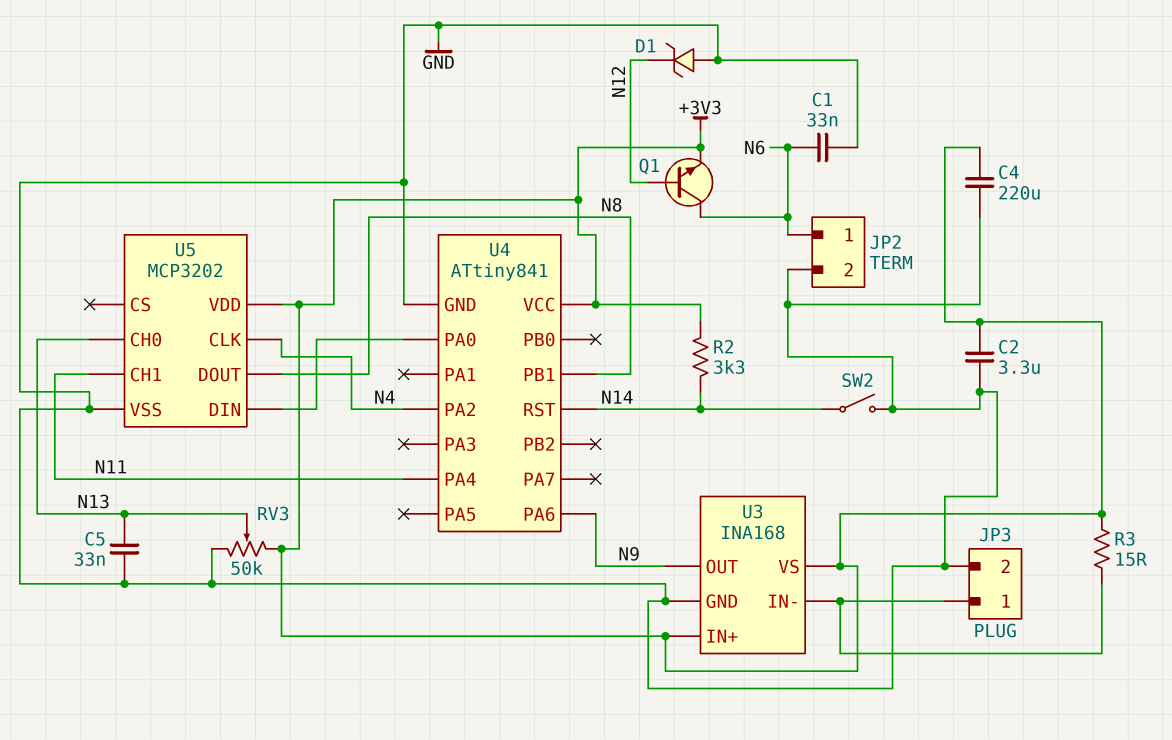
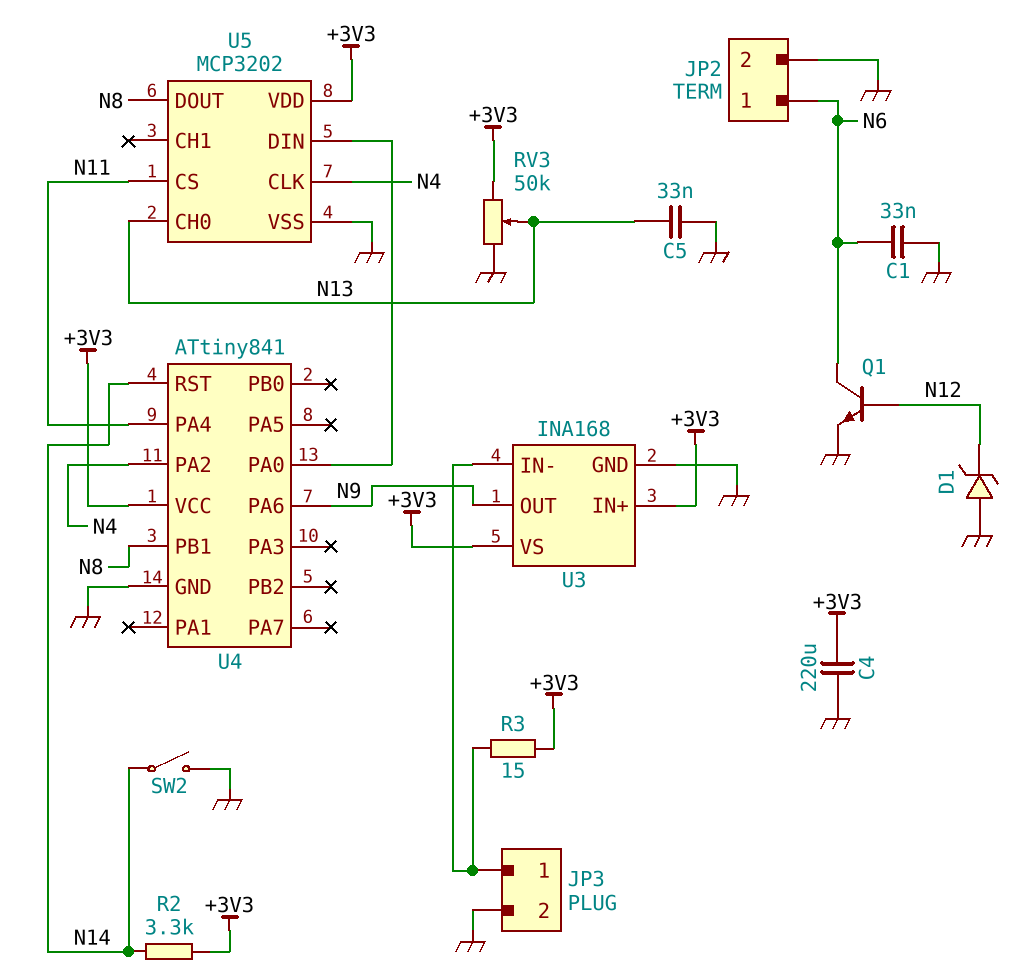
C2: 3.3uF (+3V3, GND) -> none
Q1: NPN (B N12, C N6, E +3V3) -> NPN (B N12, C N6, E GND)
U5 pin CH1: N11 -> none
U5 pin CS: none -> N11

